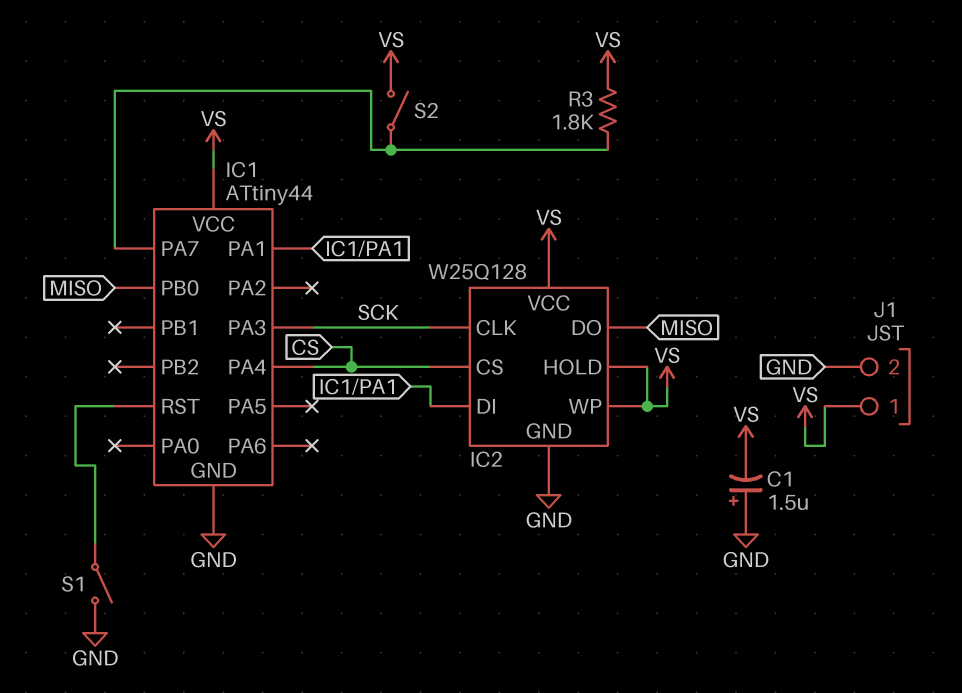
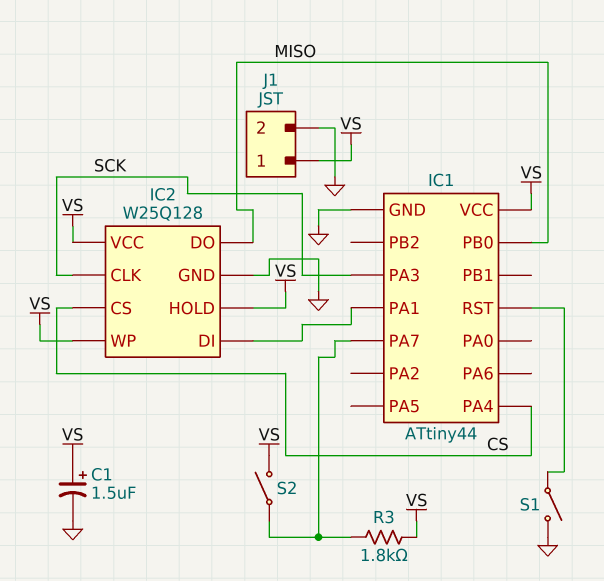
C1: 1.5uF (plus GND, minus VS) -> 1.5uF (plus VS, minus GND)

